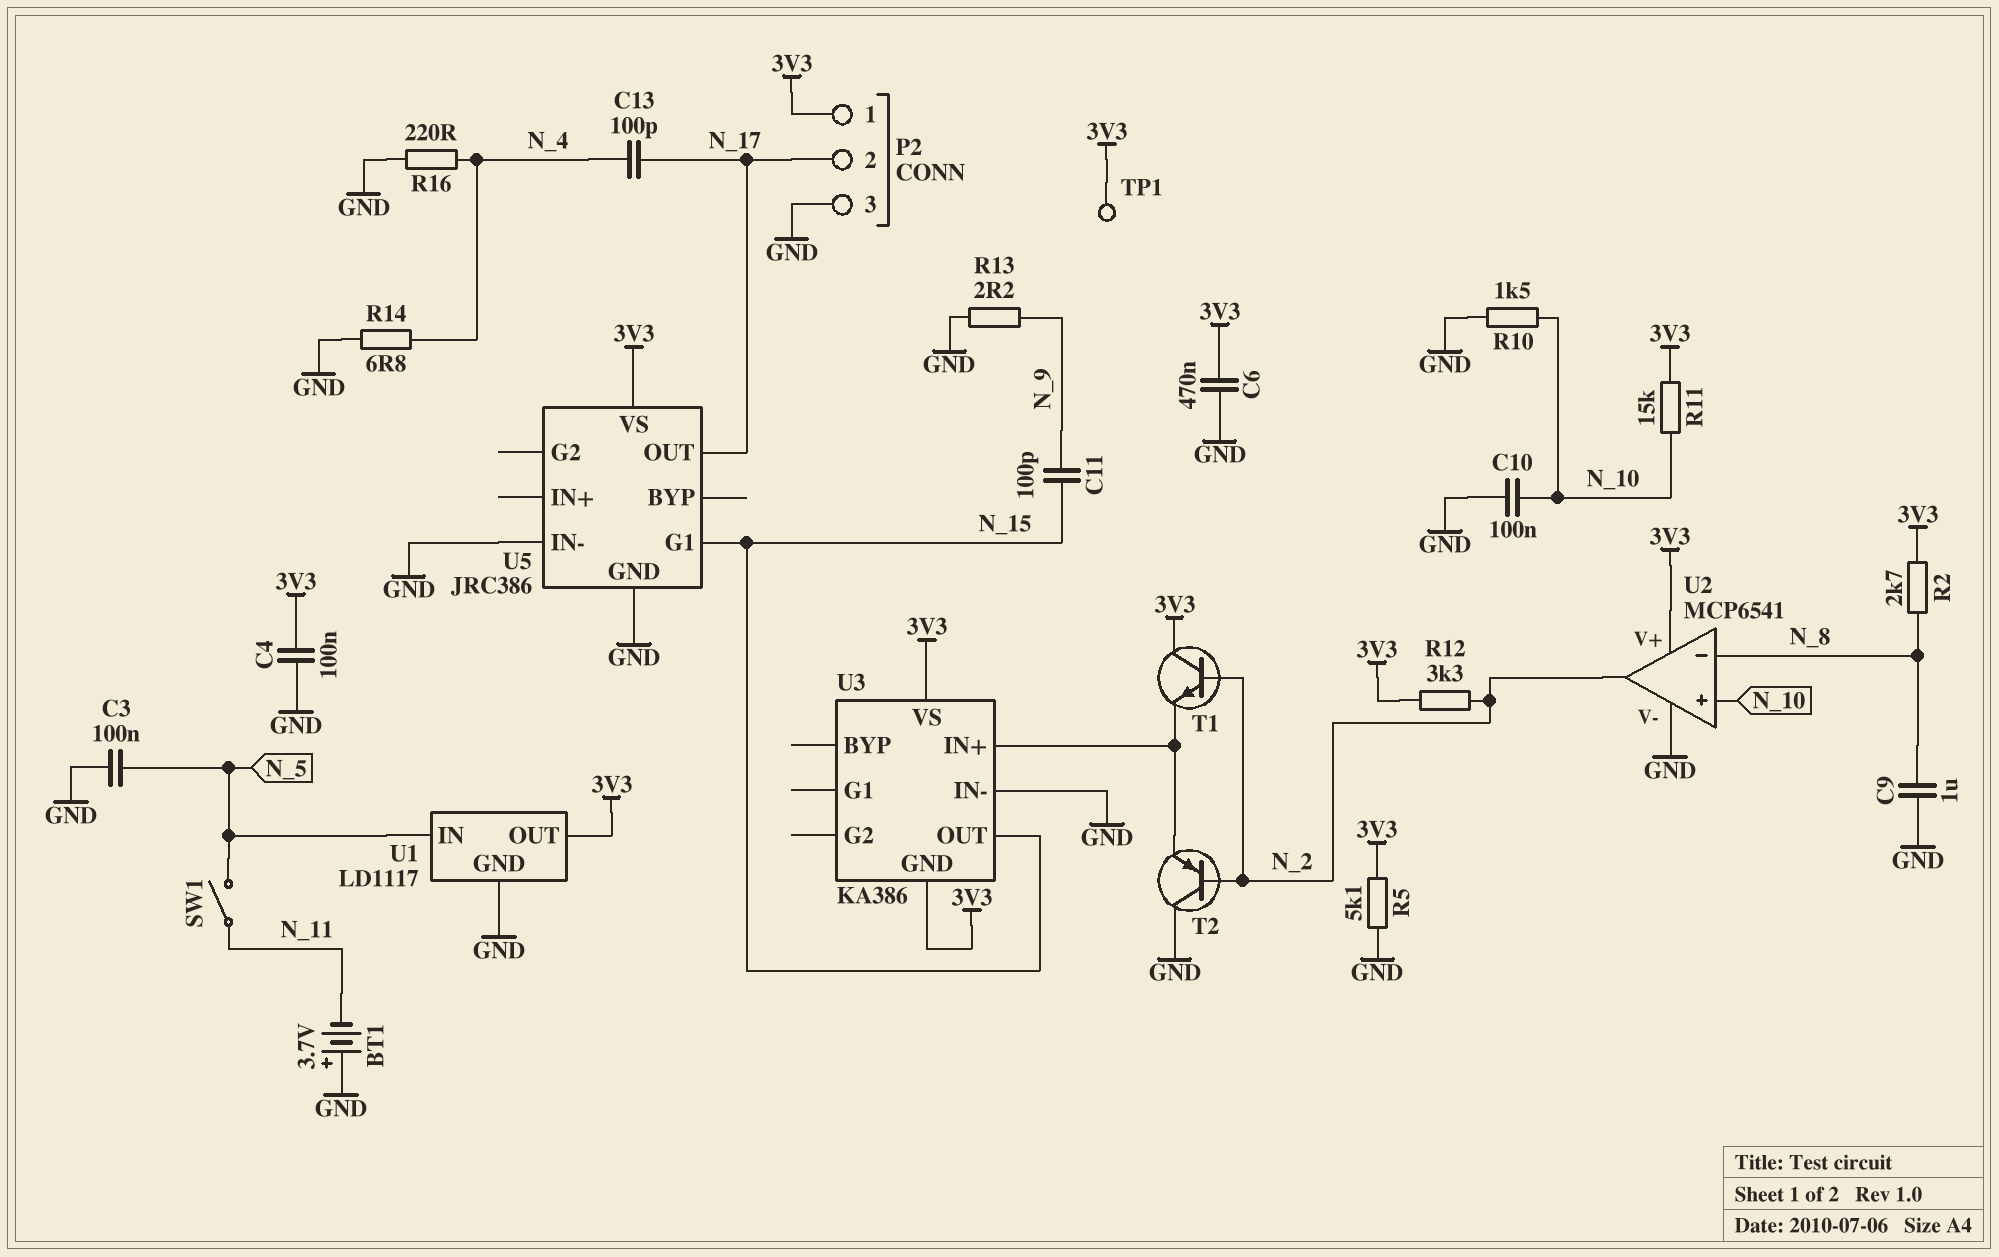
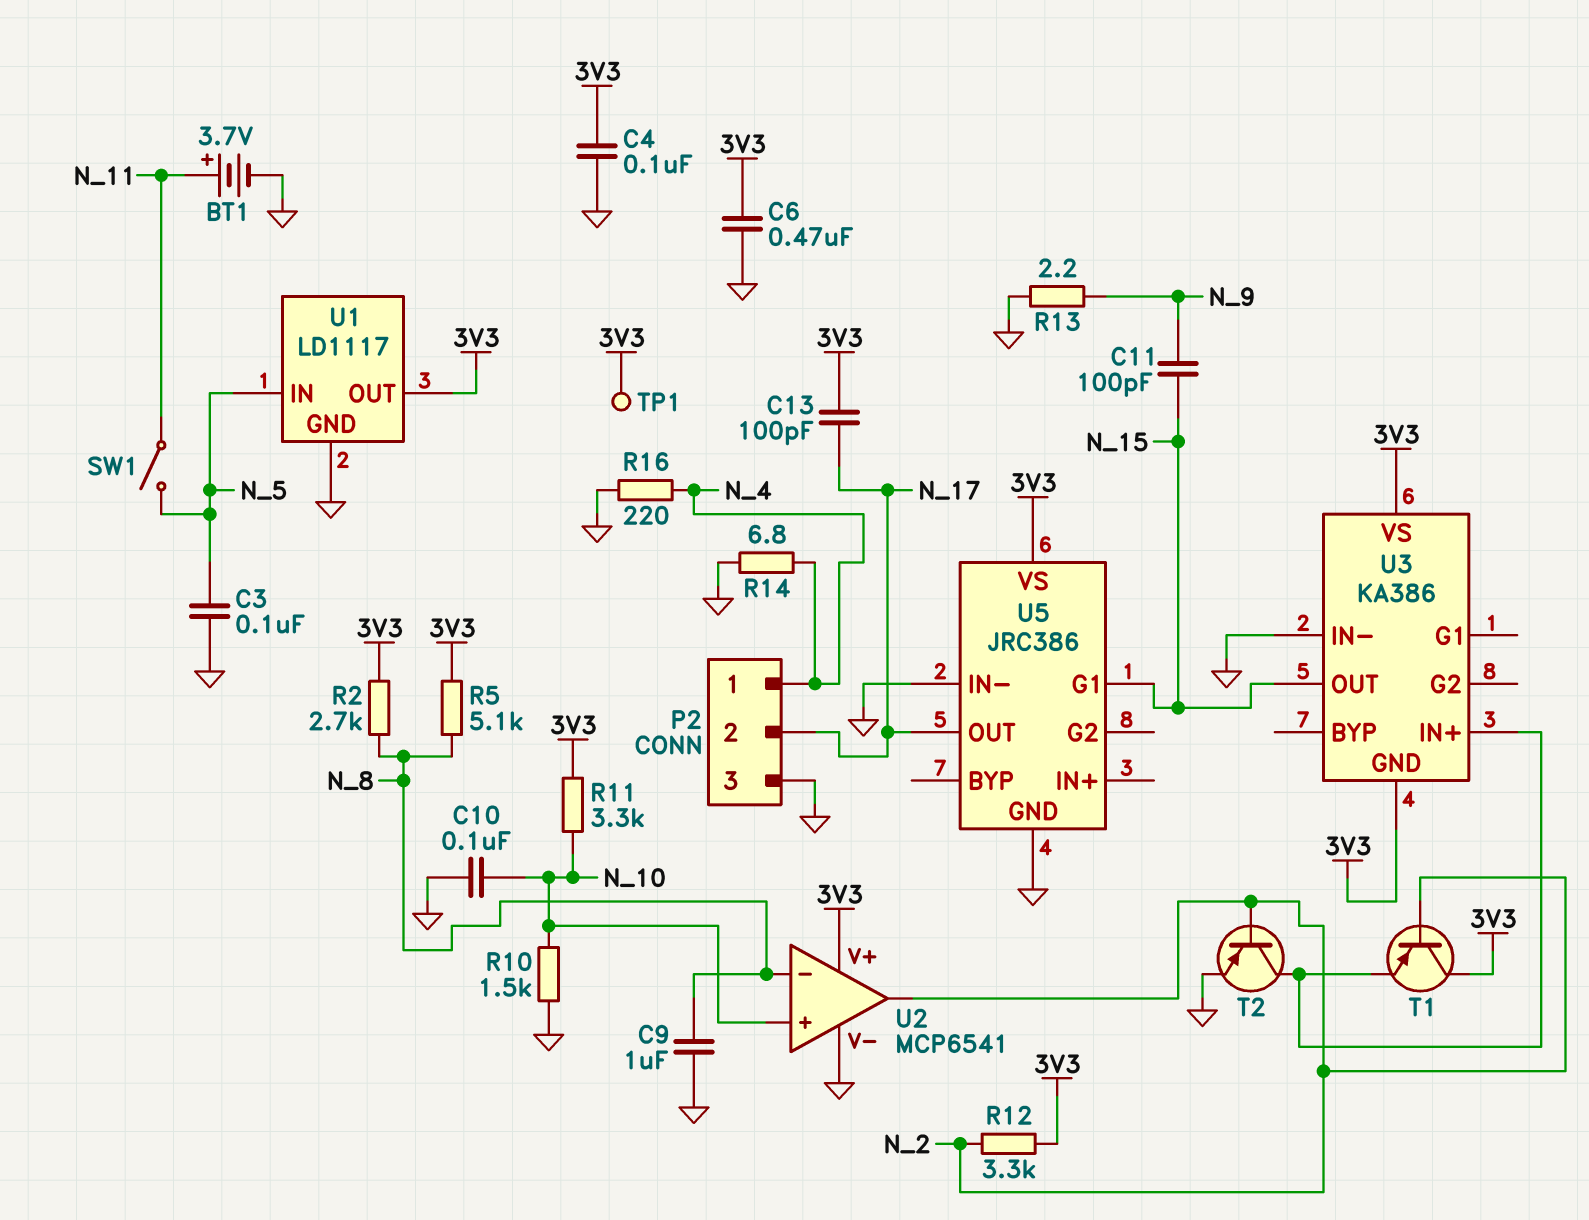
BT1: 3.7V (plus GND, minus N_11) -> 3.7V (plus N_11, minus GND)
C13: 100pF (N_4, N_17) -> 100pF (3V3, N_17)
P2 pin 1: 3V3 -> N_4
R5: 5.1k (3V3, GND) -> 5.1k (3V3, N_8)
R11: 15k (3V3, N_10) -> 3.3k (3V3, N_10)
T1: NPN (B N_2, C 3V3, E U3/IN+) -> PNP (B N_2, C 3V3, E U3/IN+)
T2: PNP (B N_2, C GND, E U3/IN+) -> PNP (B N_2, C U3/IN+, E GND)

